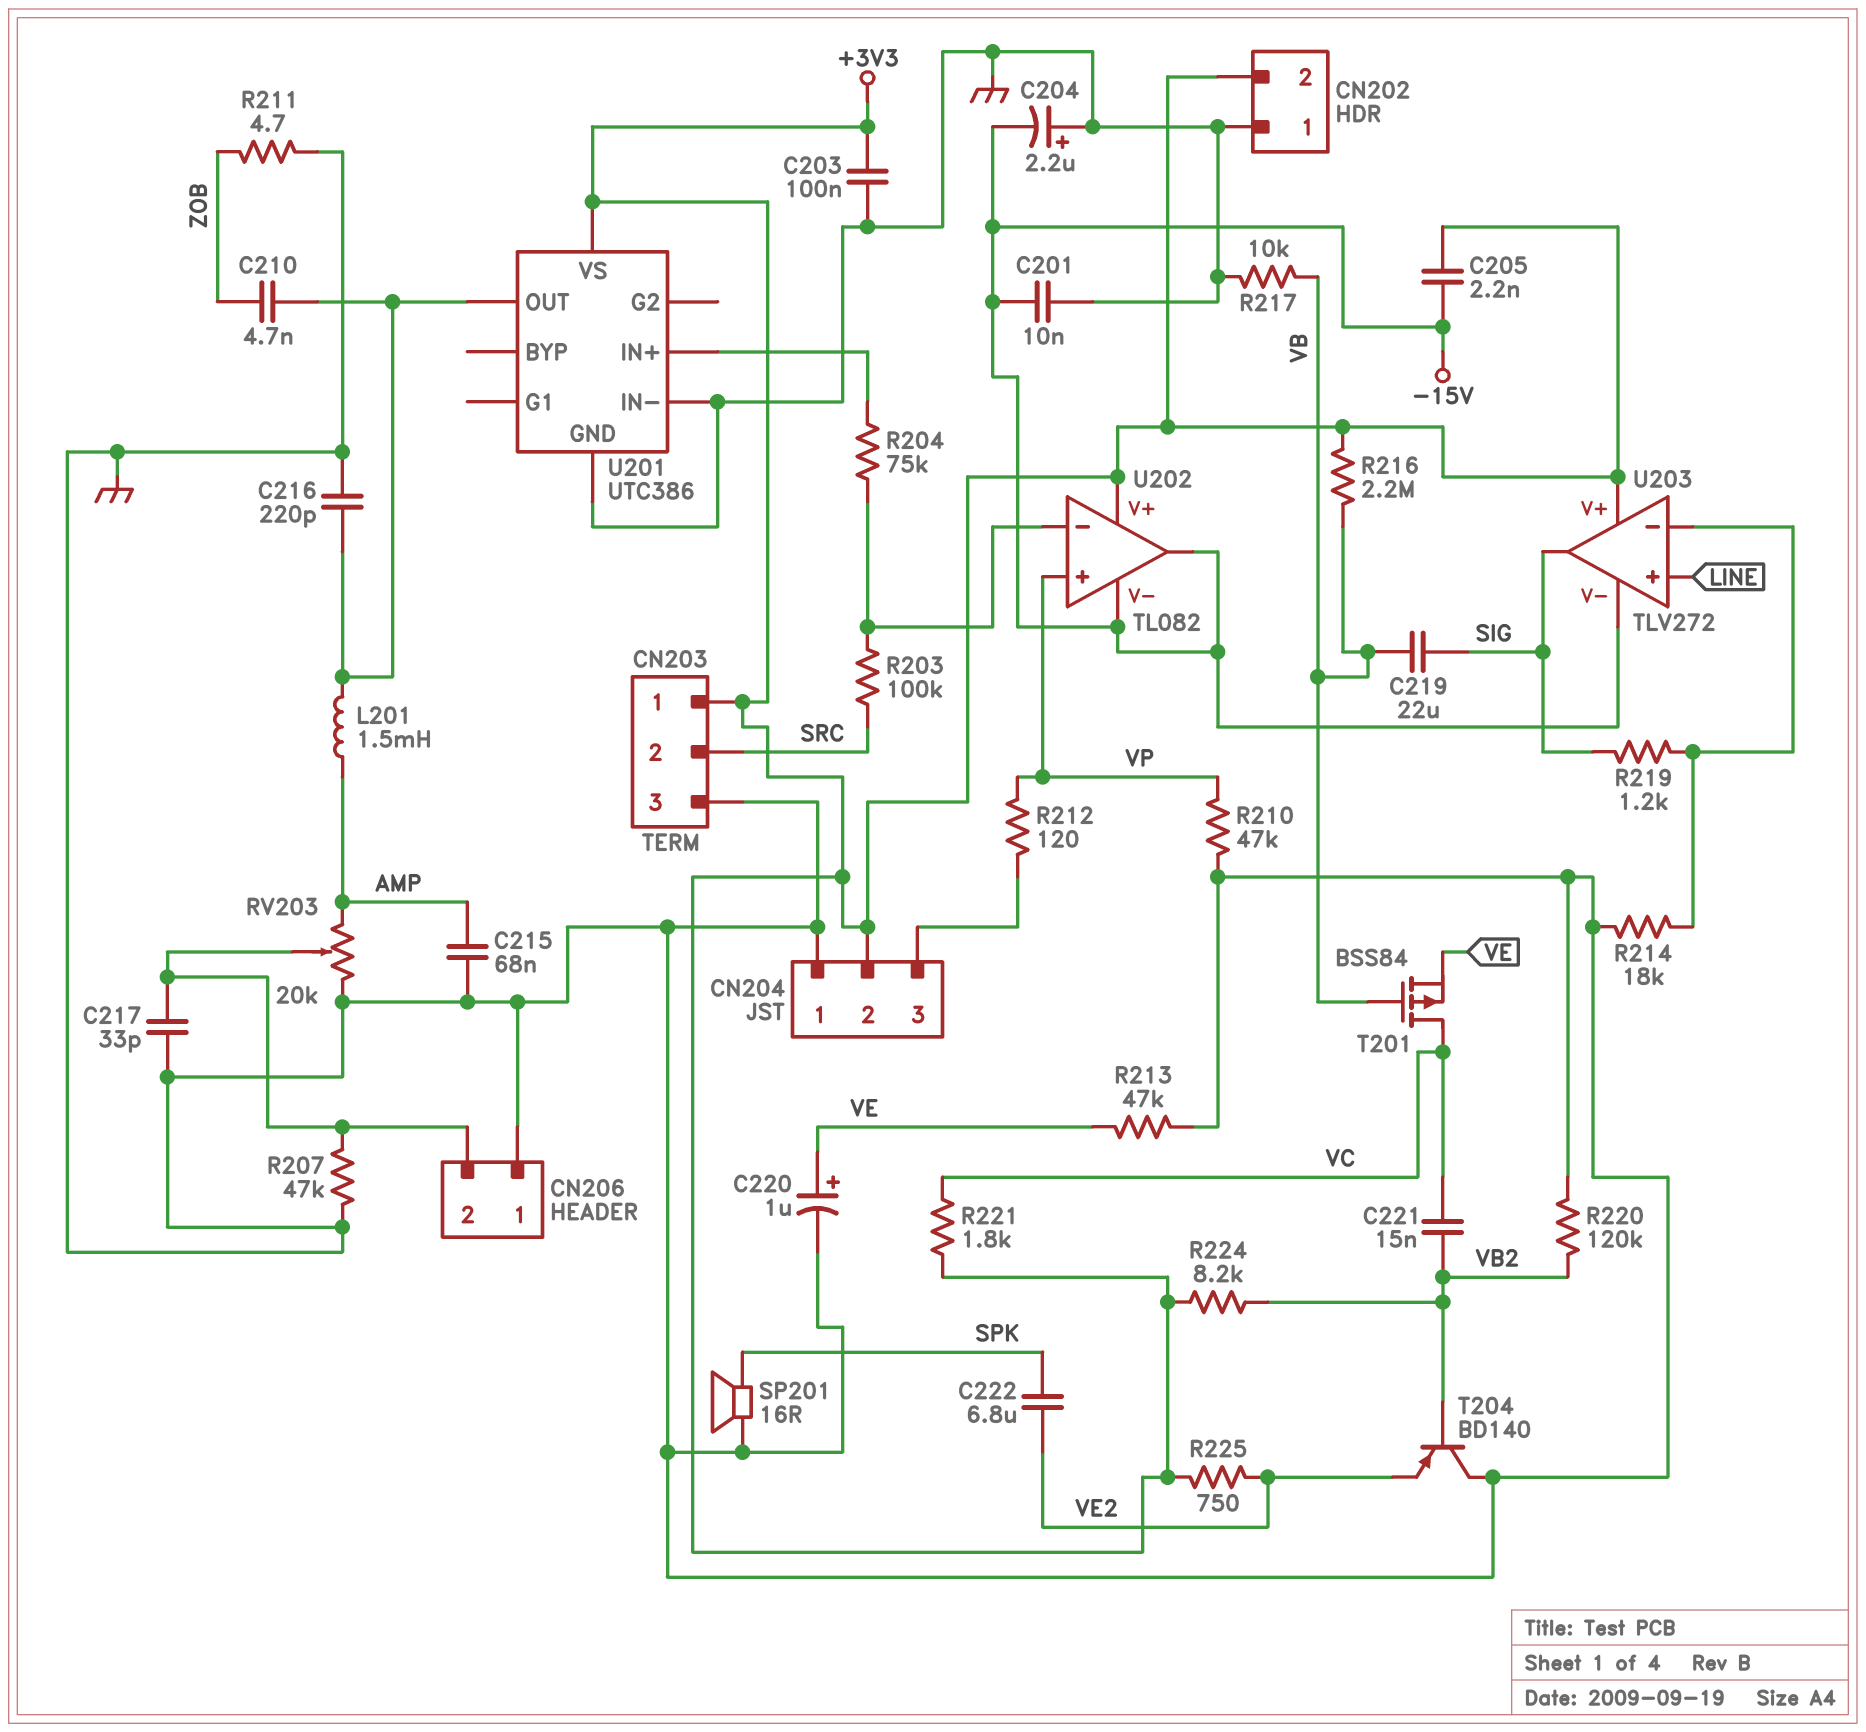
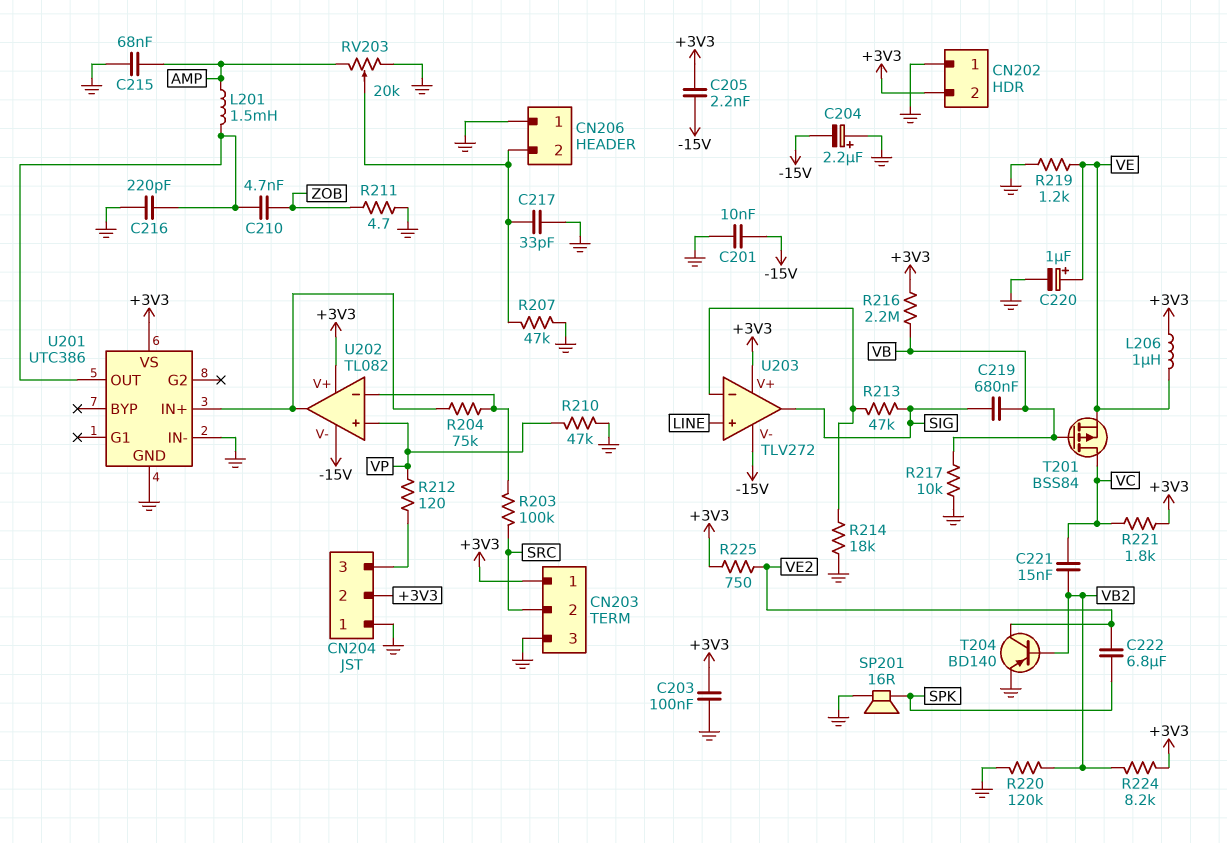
C219: 22uF (SIG, VB) -> 680nF (SIG, VB)
L206: none -> 1uH (+3V3, VE)
R213: 47k (GND, VE) -> 47k (SIG, U203/in-)
R219: 1.2k (SIG, U203/in-) -> 1.2k (GND, VE)
T204: PNP BD140 (B VB2, C GND, E VE2) -> PNP BD140 (B VB2, C VE2, E GND)
U202 pin out: -15V -> U201/IN+

